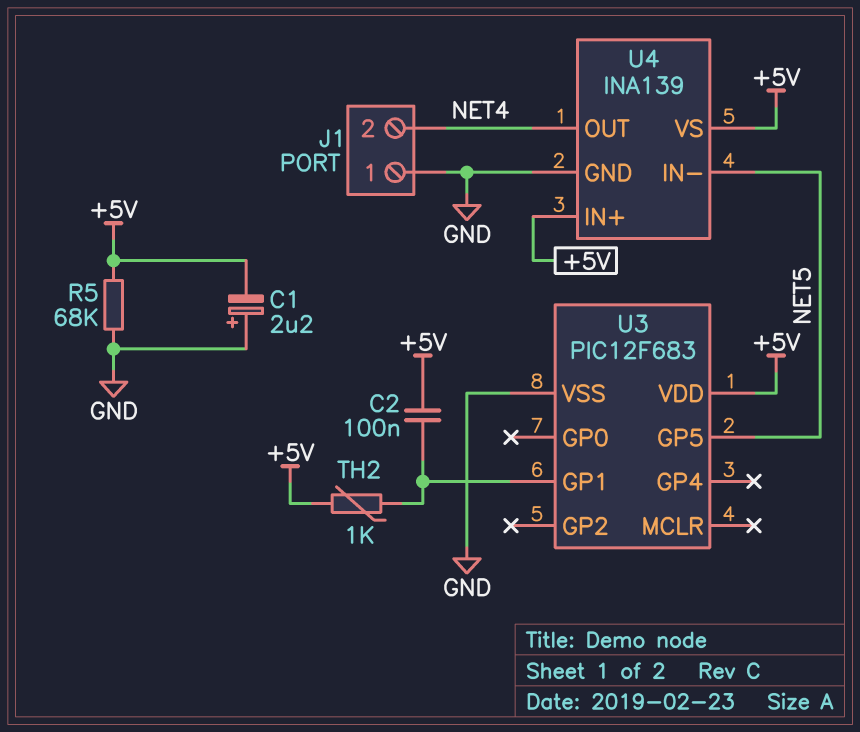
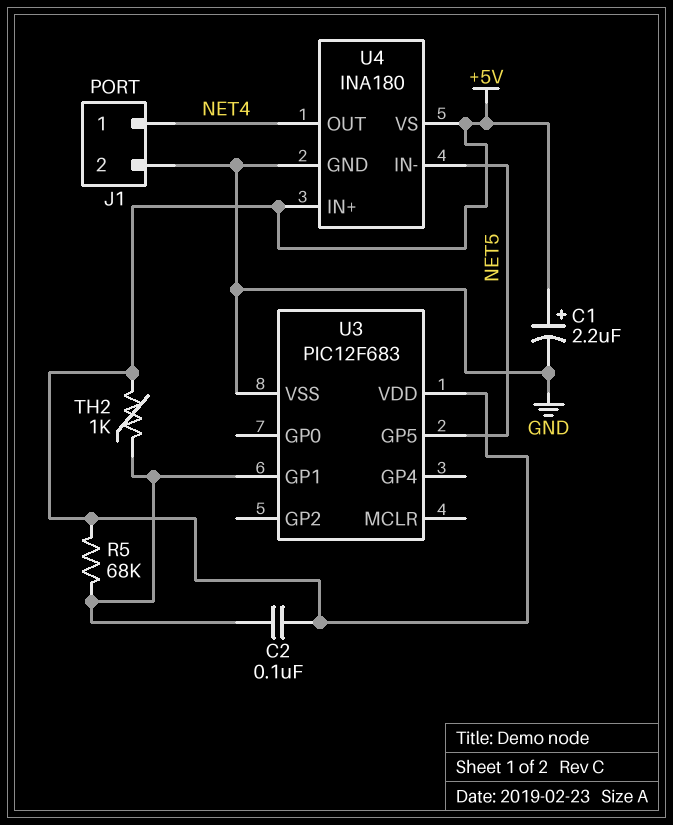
C1: 2.2uF (plus GND, minus +5V) -> 2.2uF (plus +5V, minus GND)
J1 pin 1: GND -> NET4
J1 pin 2: NET4 -> GND
R5: 68k (+5V, GND) -> 68k (+5V, U3/GP1)
U4: INA139 -> INA180

